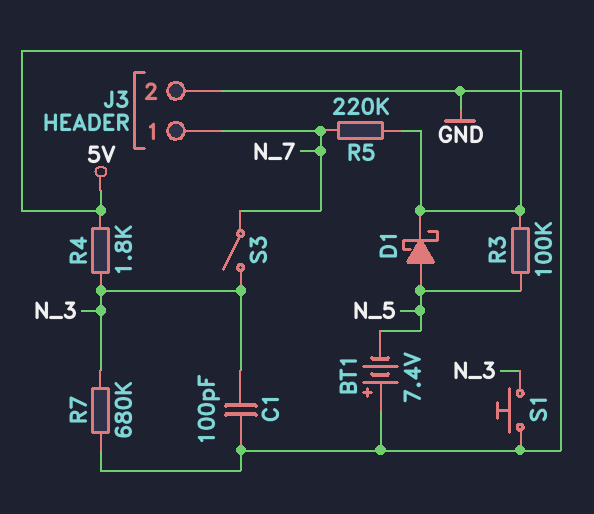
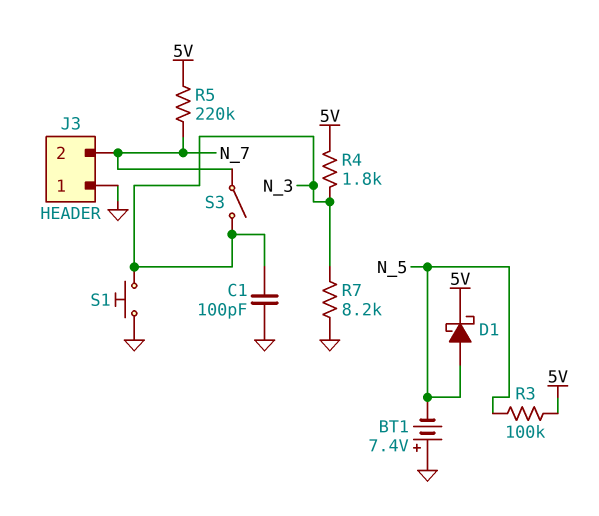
J3 pin 1: N_7 -> GND
J3 pin 2: GND -> N_7
R7: 680k (GND, N_3) -> 8.2k (GND, N_3)

